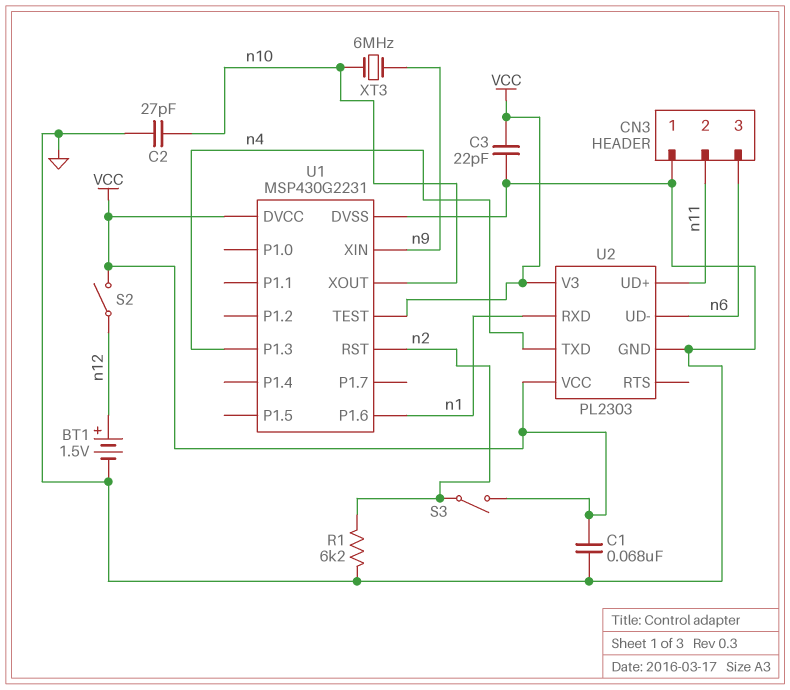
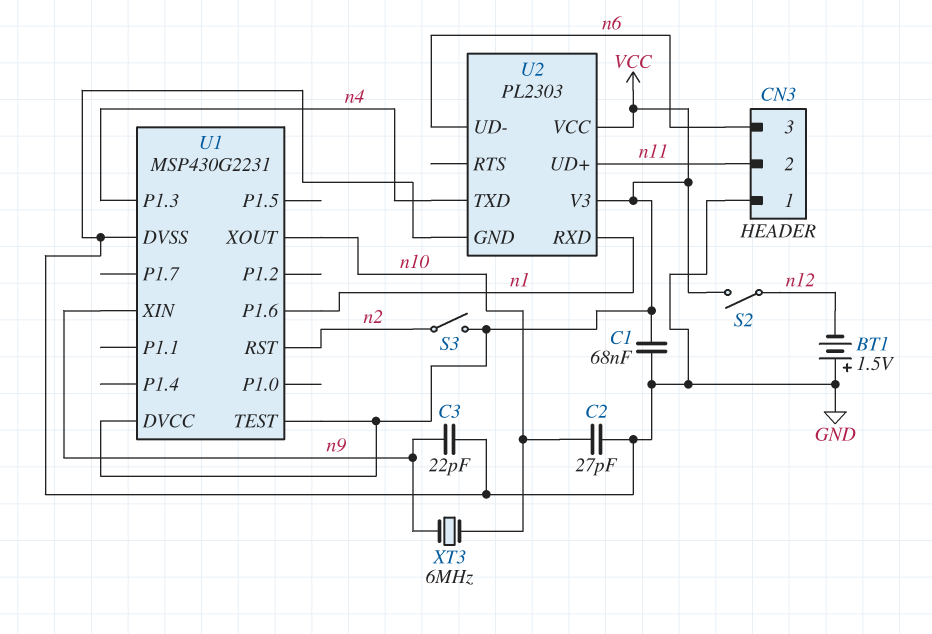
BT1: 1.5V (plus n12, minus GND) -> 1.5V (plus GND, minus n12)
C3: 22pF (GND, VCC) -> 22pF (GND, n9)
R1: 6.2k (GND, n2) -> none

